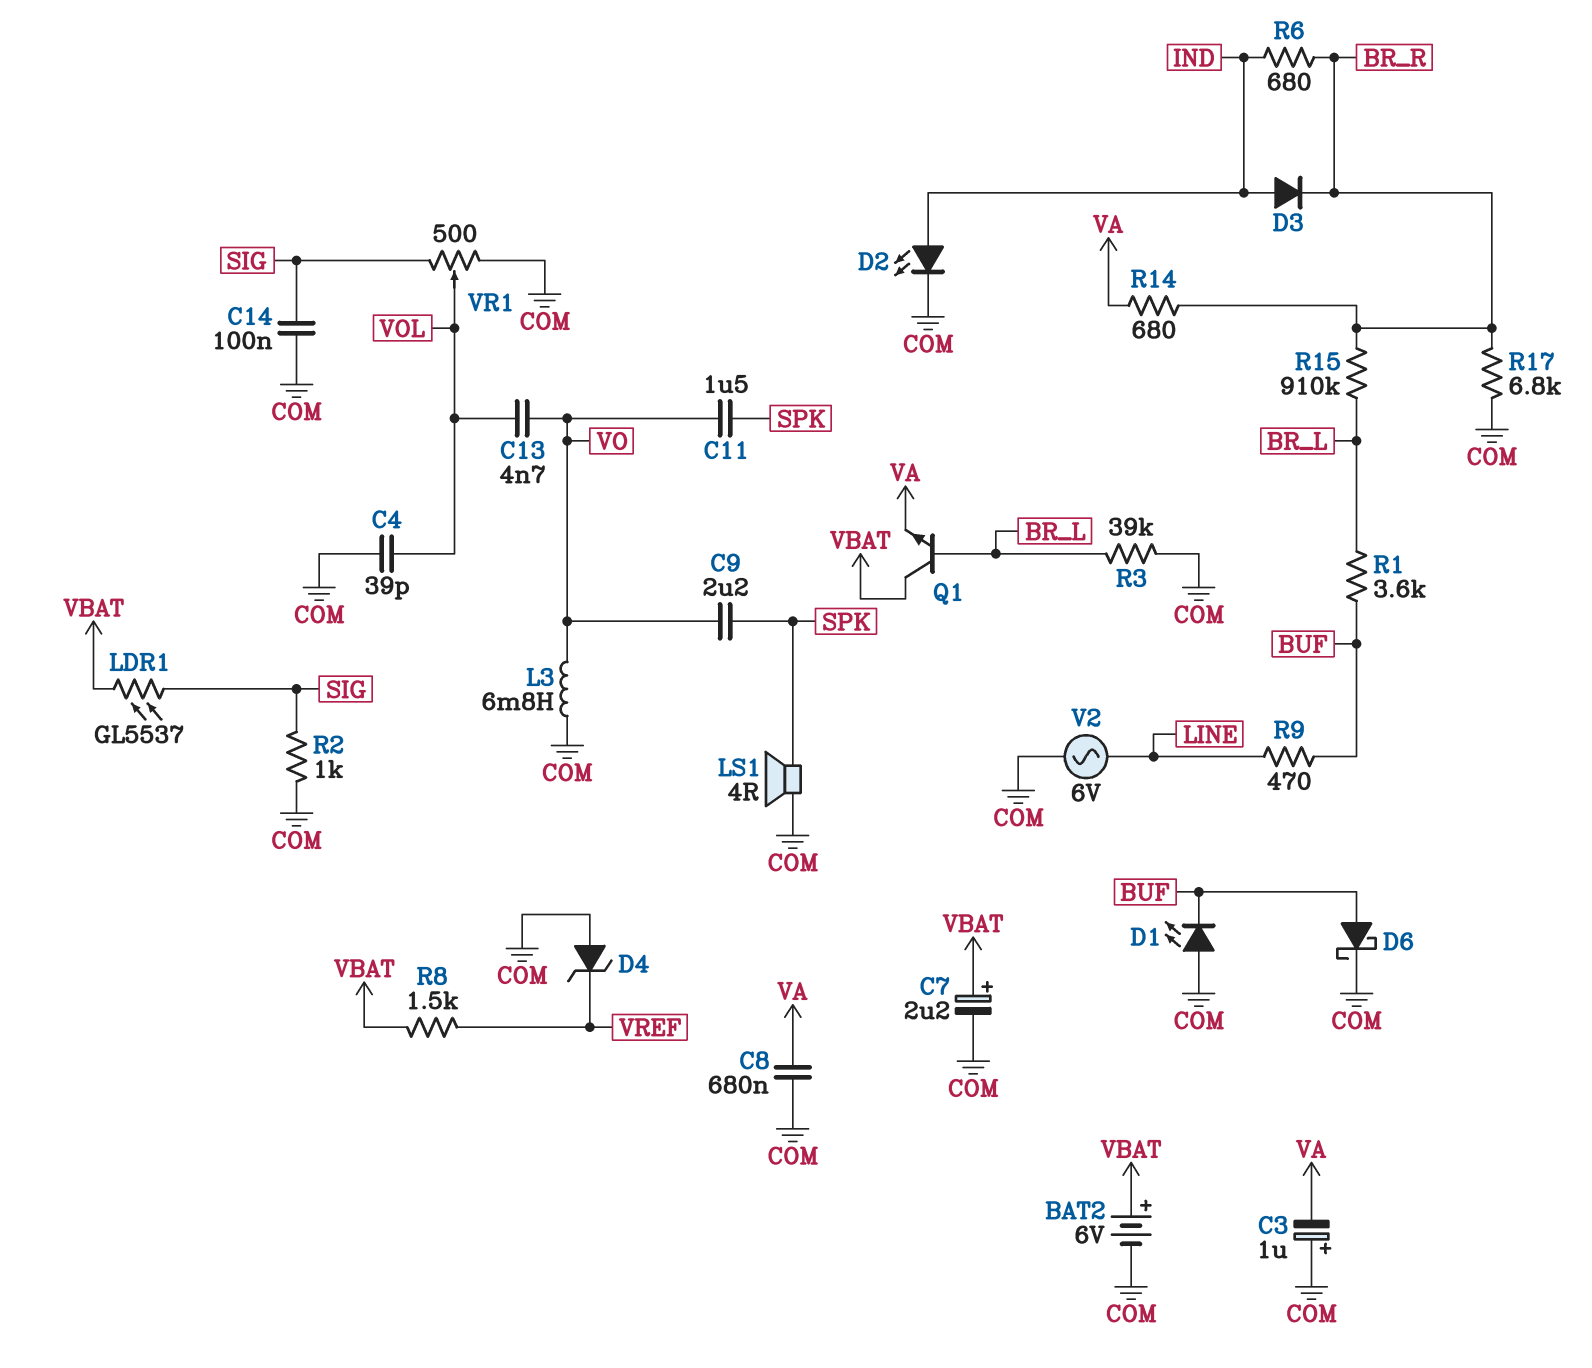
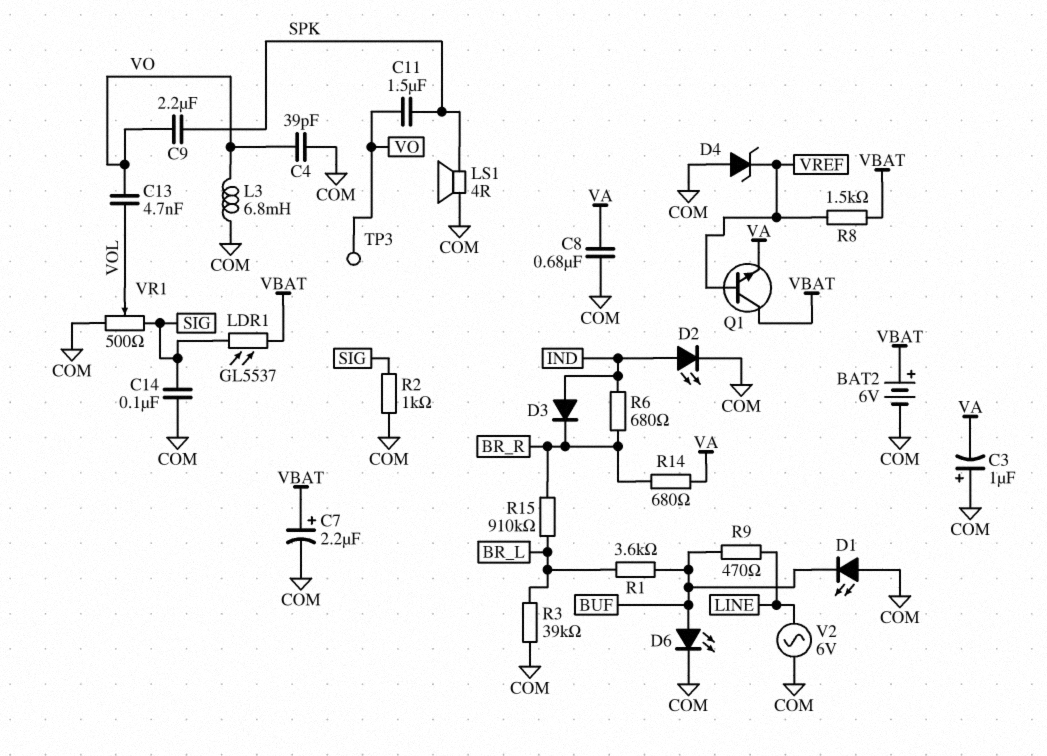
C4: 39pF (COM, VOL) -> 39pF (COM, VO)
D6: schottky (A BUF, K COM) -> LED (A BUF, K COM)
Q1: NPN (B BR_L, C VBAT, E VA) -> NPN (B VREF, C VBAT, E VA)
R17: 6.8k (BR_R, COM) -> none
TP3: none -> test point (VO)

